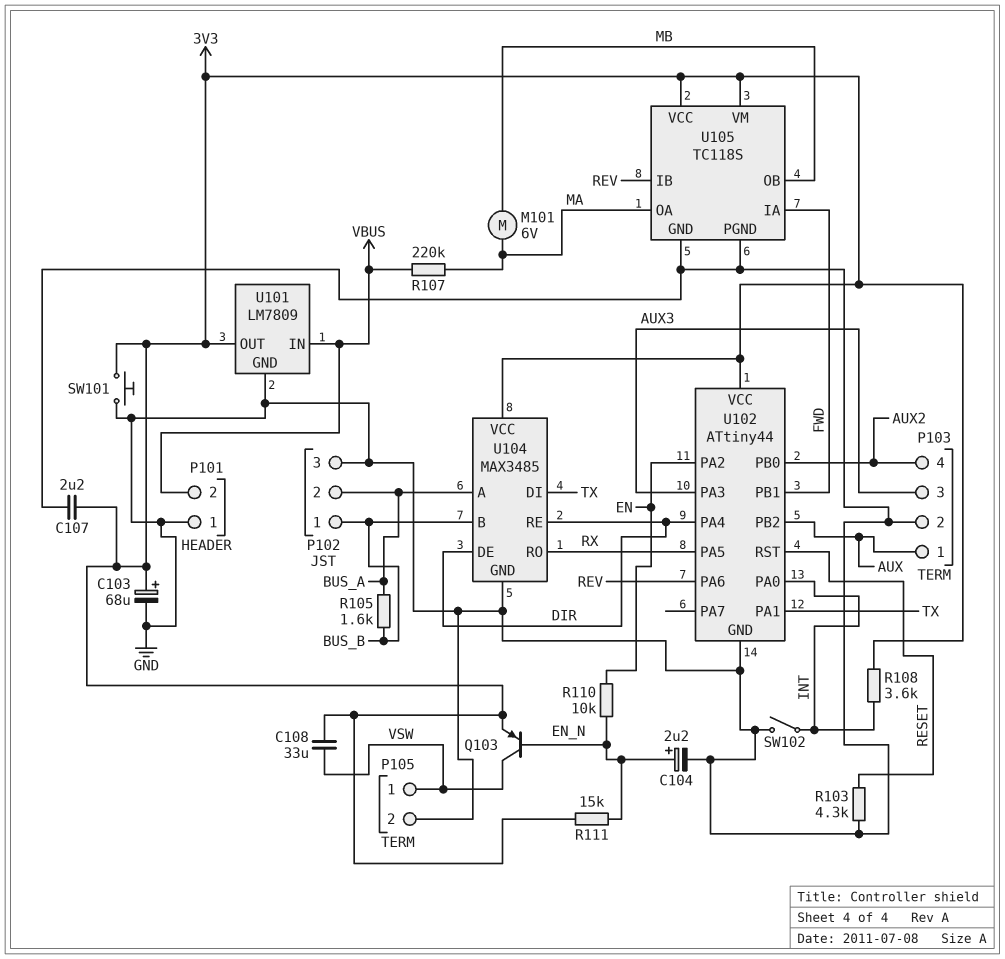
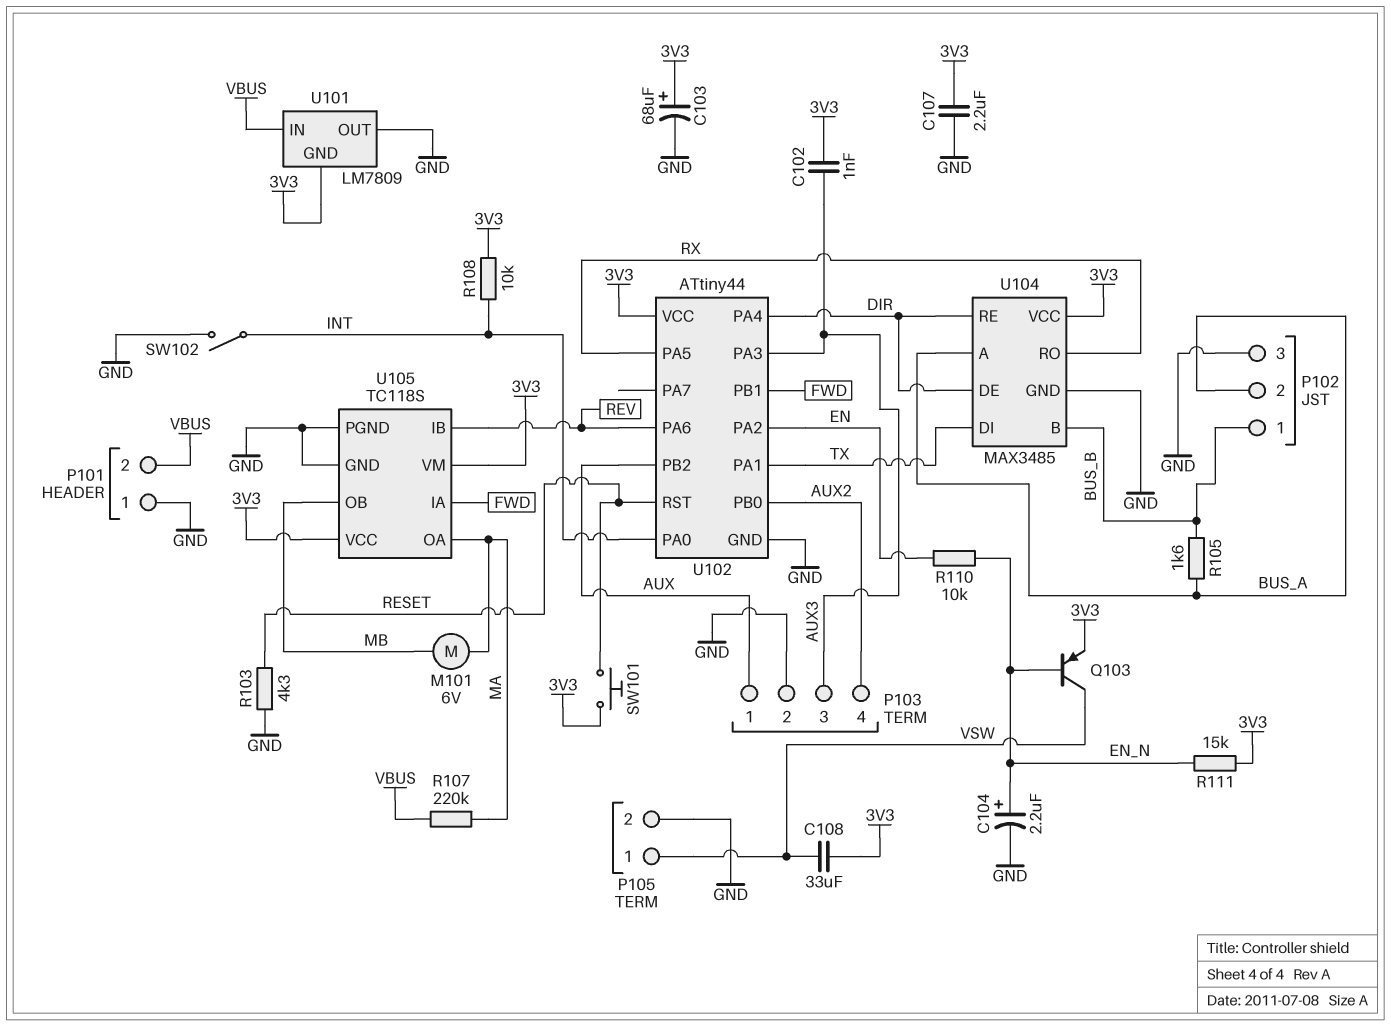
C102: none -> 1nF (3V3, AUX3)
R108: 3.6k (3V3, INT) -> 10k (3V3, INT)
SW101: button (3V3, GND) -> button (3V3, RESET)
U101 pin GND: GND -> 3V3
U101 pin OUT: 3V3 -> GND

